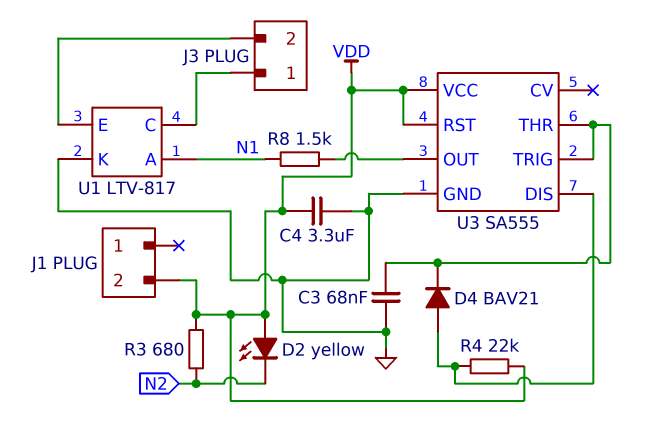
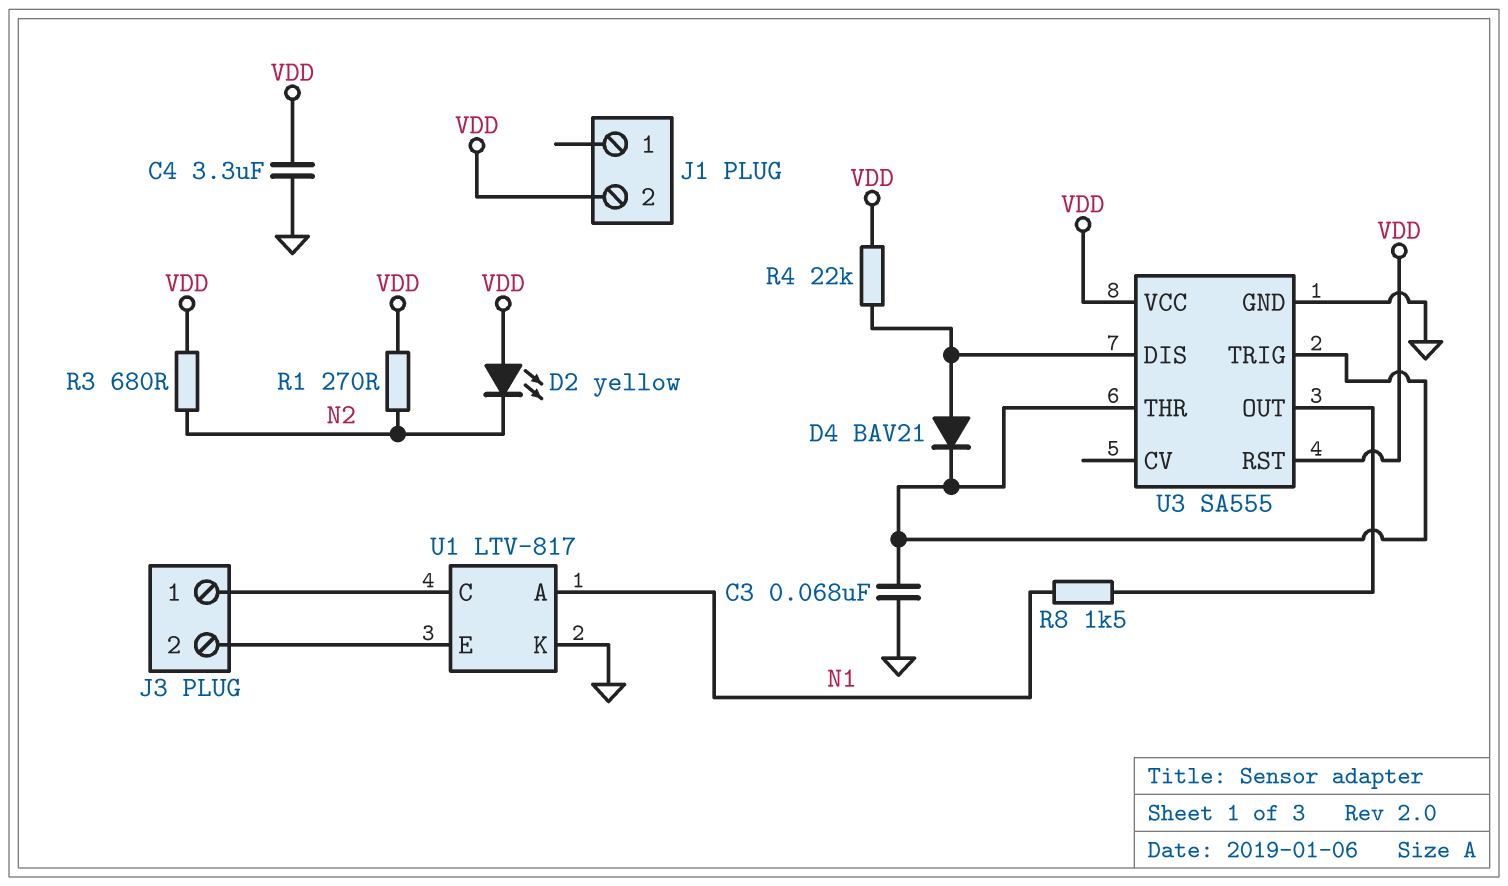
R1: none -> 270 (N2, VDD)

